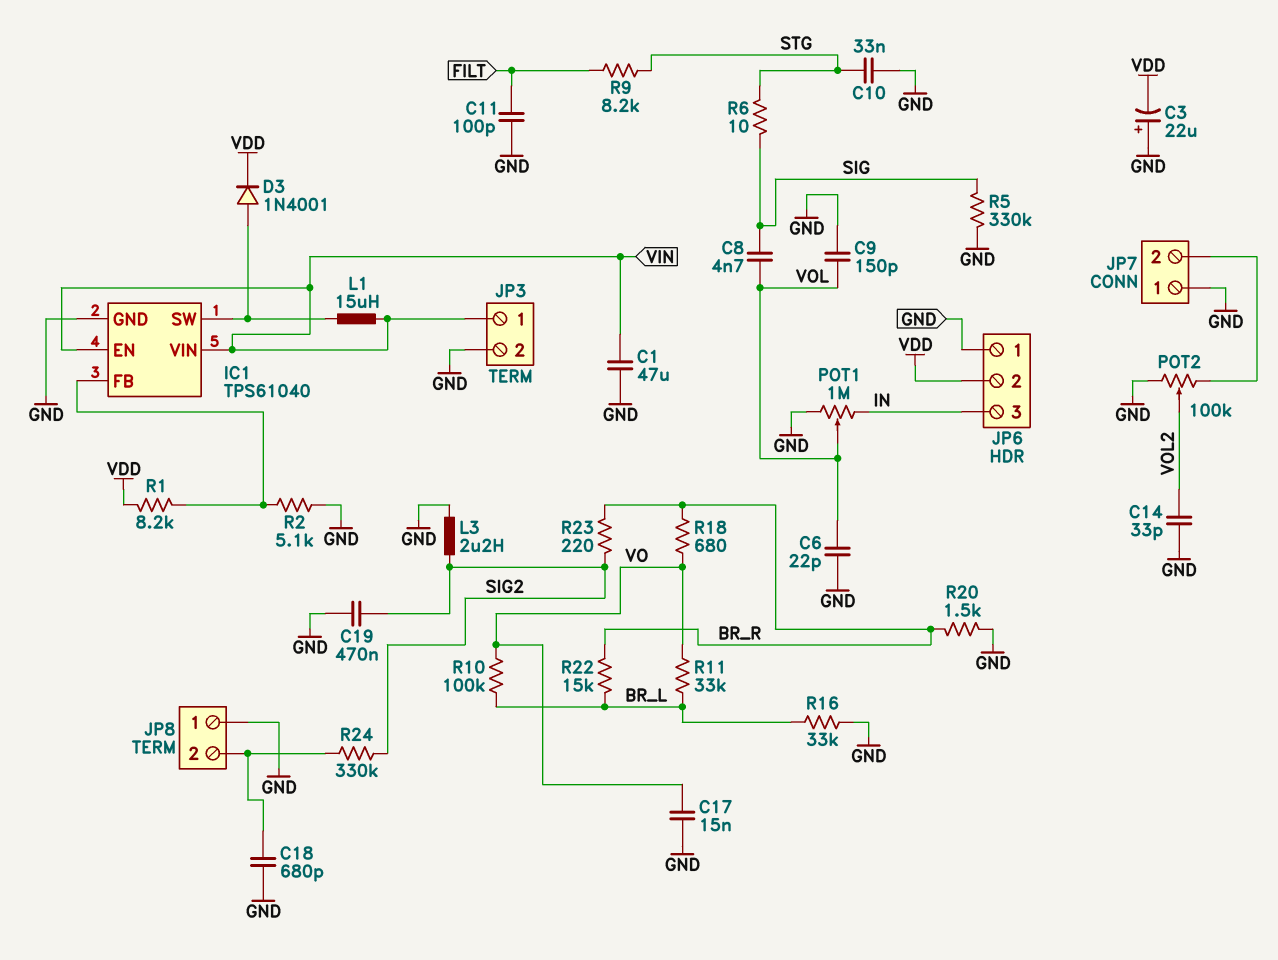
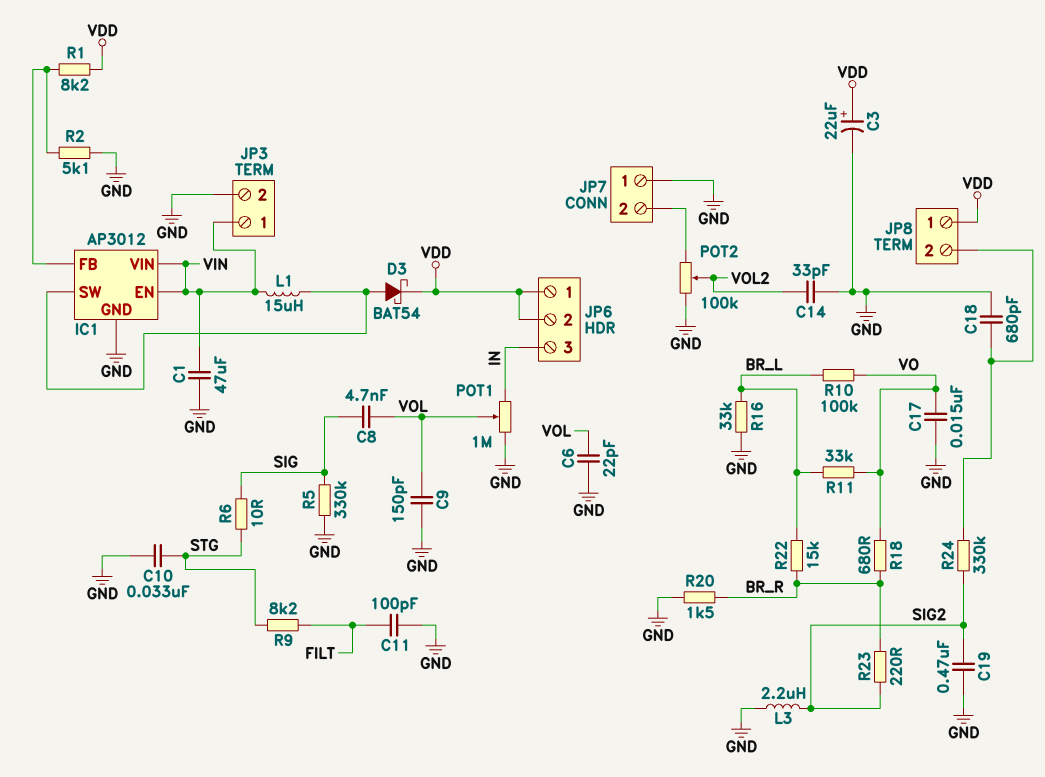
C3: 22uF (plus GND, minus VDD) -> 22uF (plus VDD, minus GND)
D3: diode 1N4001 (A IC1/SW, K VDD) -> schottky BAT54 (A IC1/SW, K VDD)
IC1: TPS61040 -> AP3012
JP6 pin 1: GND -> VDD
JP8 pin 1: GND -> VDD

